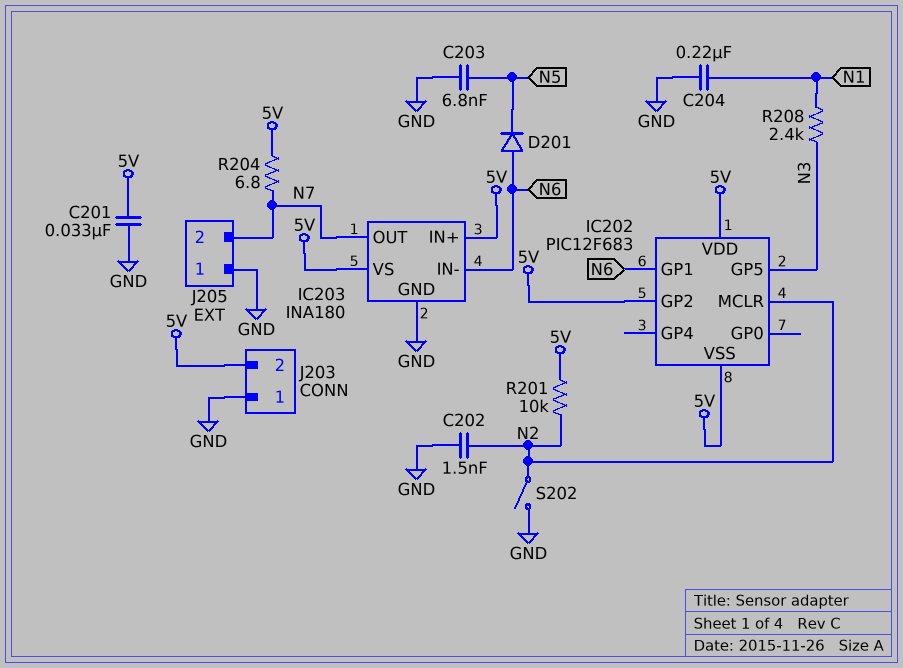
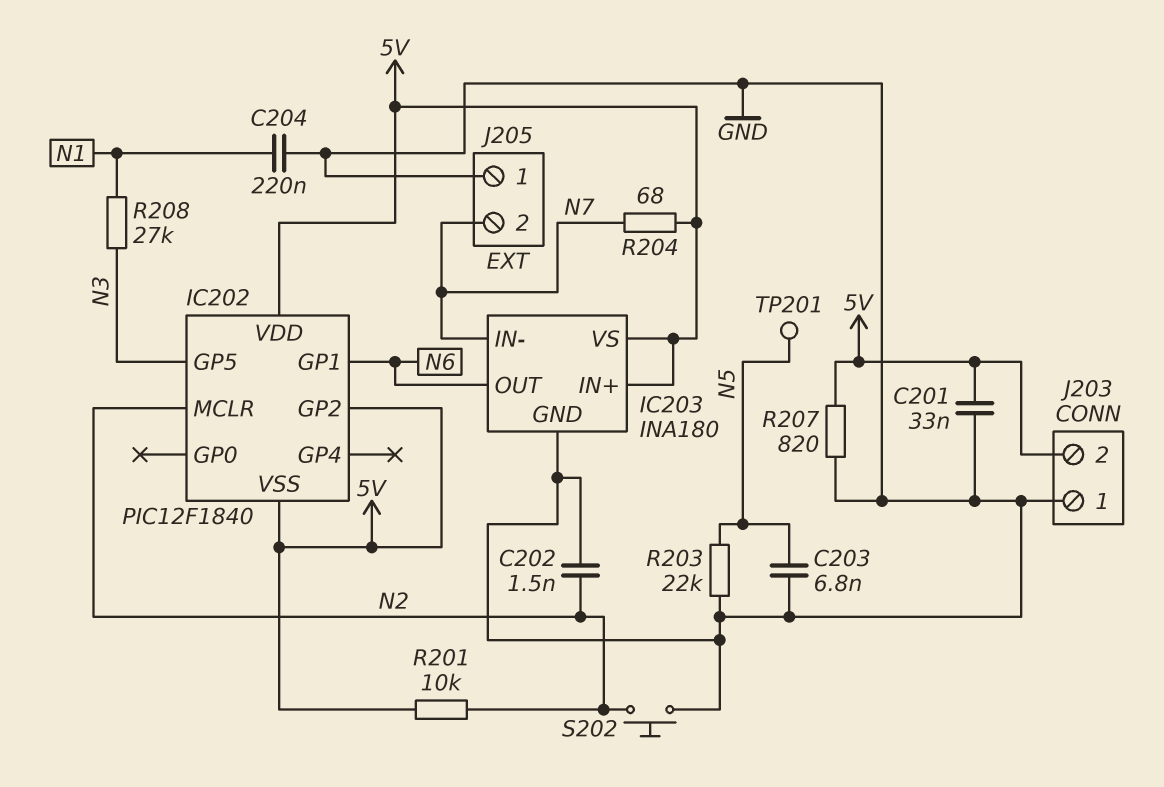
D201: diode (A N6, K N5) -> none
IC202: PIC12F683 -> PIC12F1840
IC203 pin IN-: N6 -> N7
IC203 pin OUT: N7 -> N6
R203: none -> 22k (GND, N5)
R204: 6.8 (5V, N7) -> 68 (5V, N7)
R207: none -> 820 (5V, GND)
R208: 2.4k (N1, N3) -> 27k (N1, N3)
S202: switch (GND, N2) -> button (GND, N2)
TP201: none -> test point (N5)

